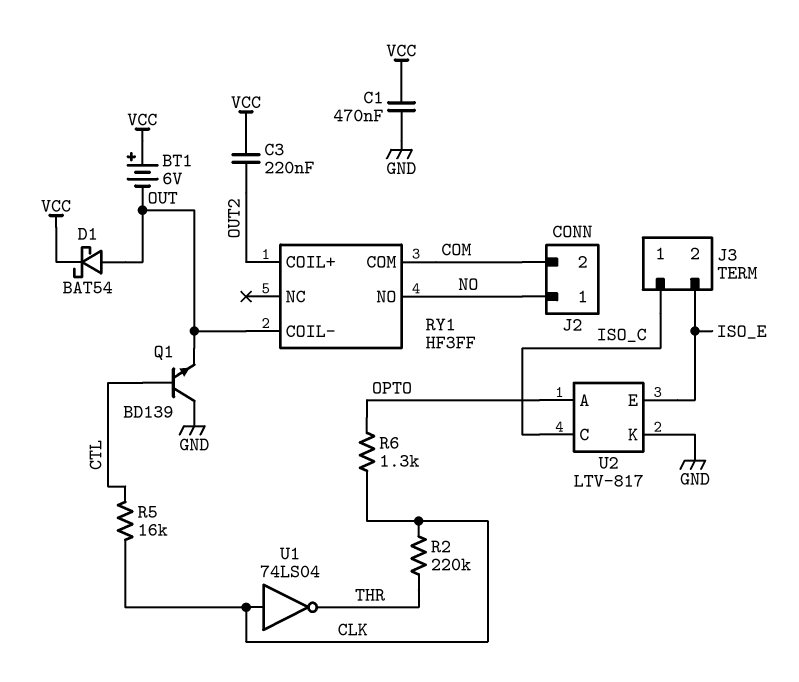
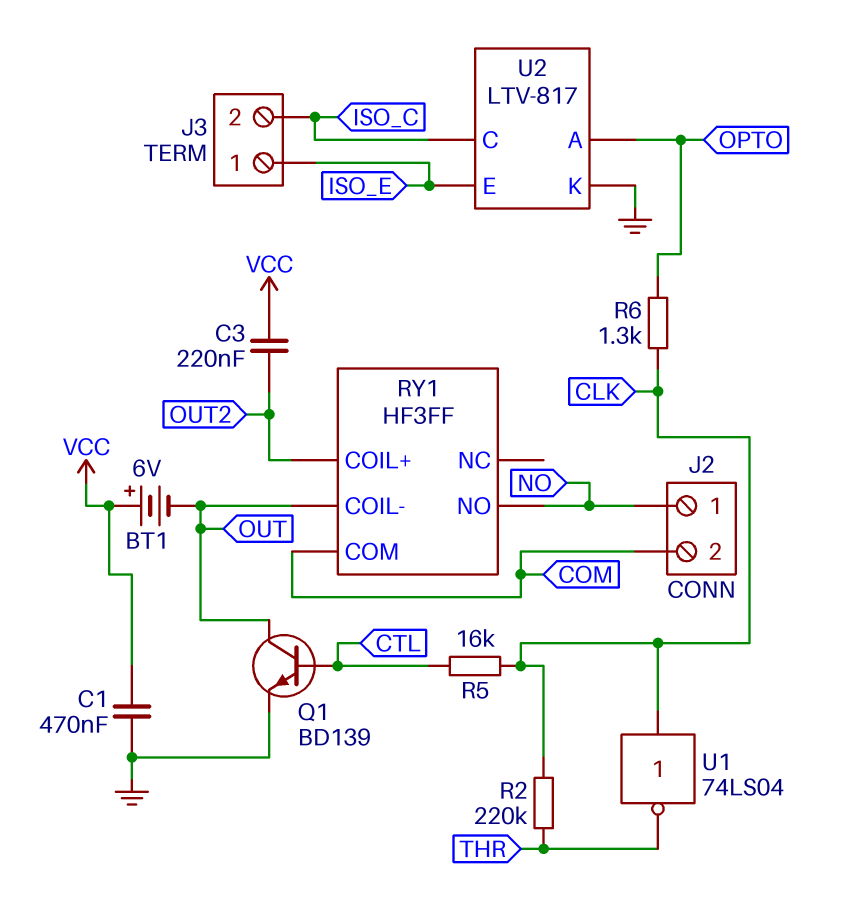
D1: schottky BAT54 (A OUT, K VCC) -> none
J3 pin 1: ISO_C -> ISO_E
J3 pin 2: ISO_E -> ISO_C
Q1: NPN BD139 (B CTL, C GND, E OUT) -> NPN BD139 (B CTL, C OUT, E GND)

